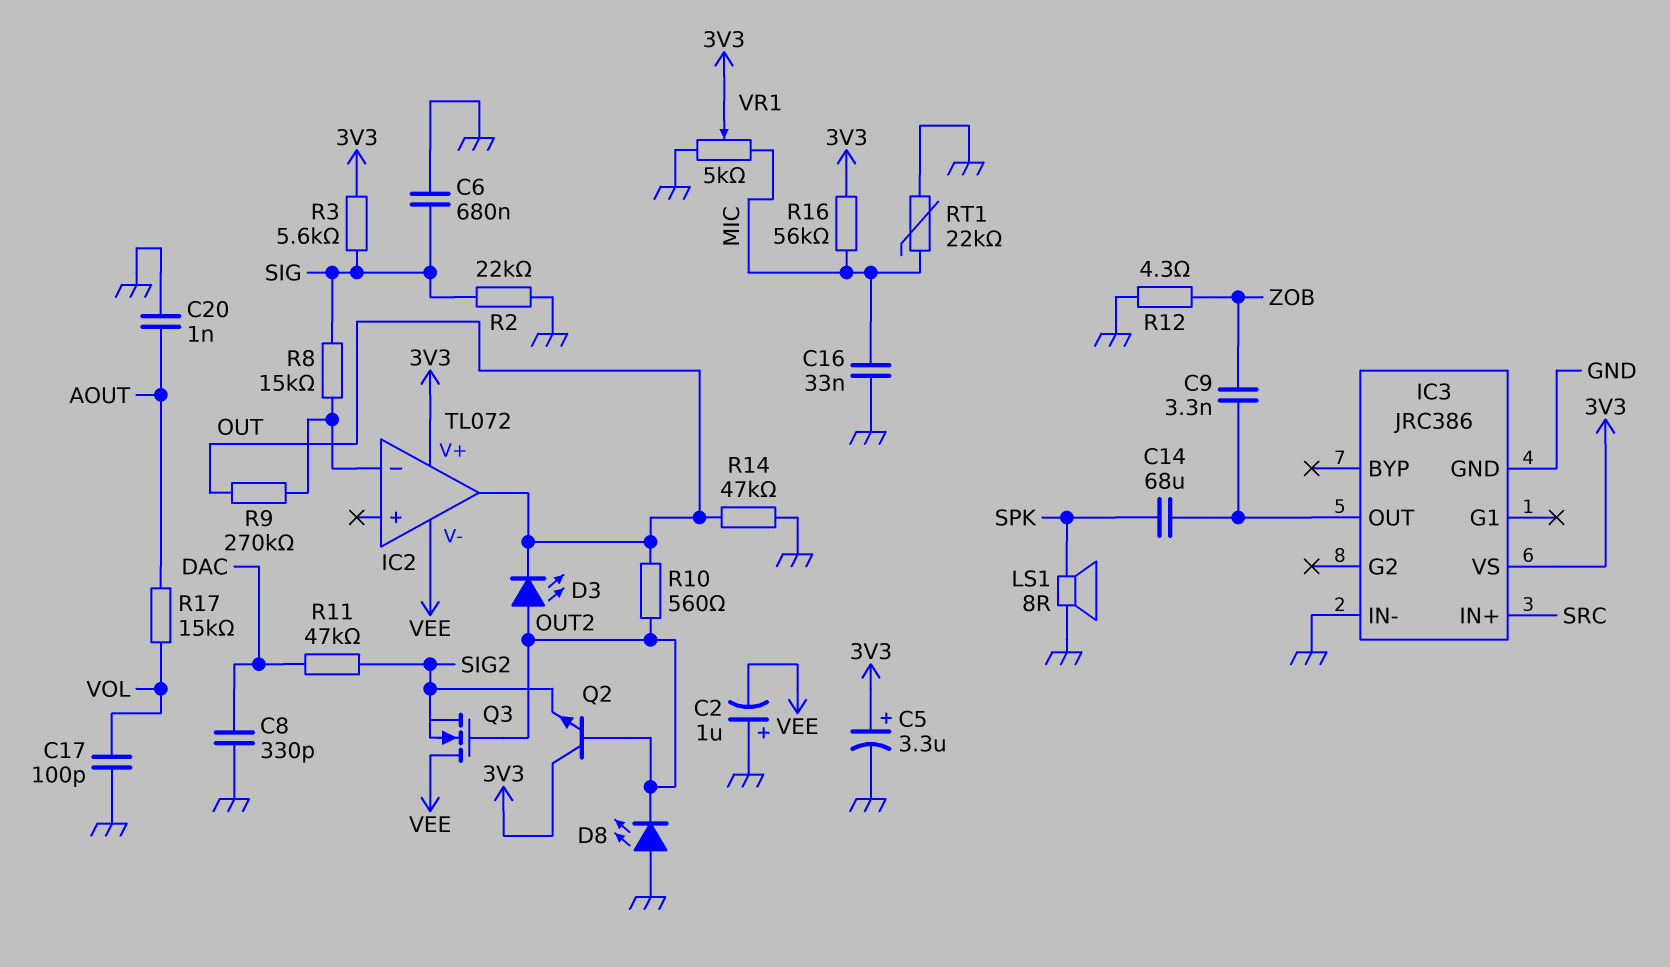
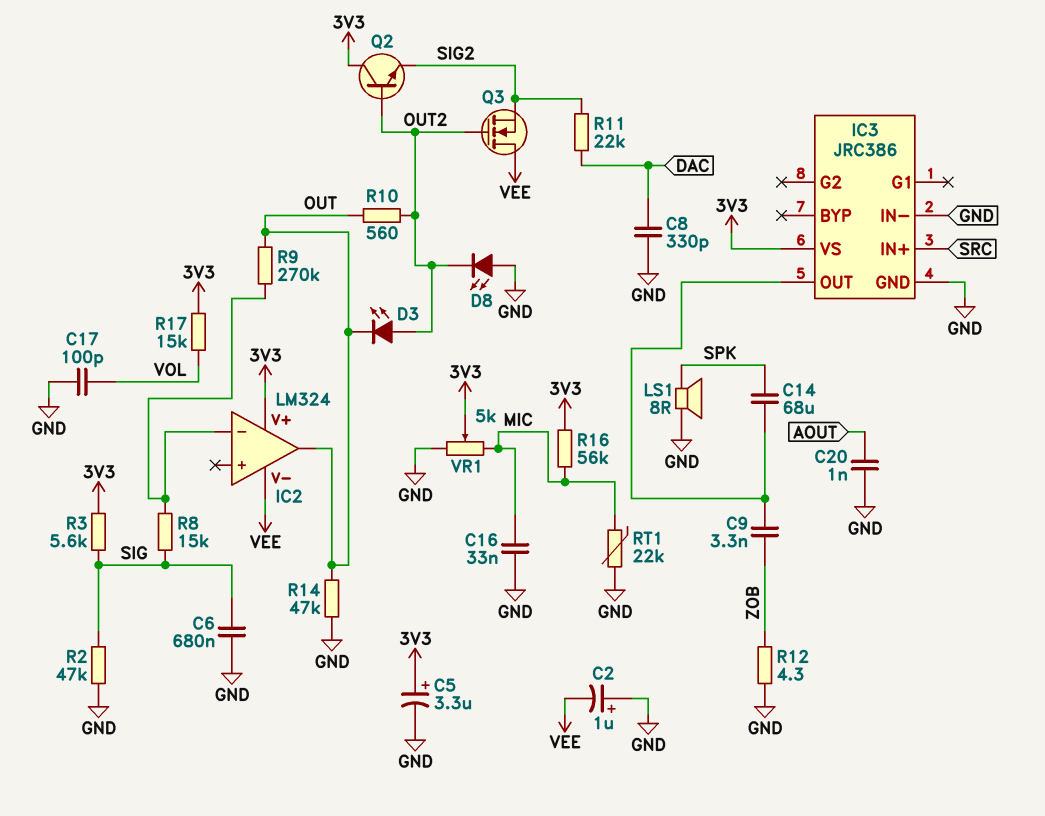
IC2: TL072 -> LM324
R2: 22k (GND, SIG) -> 47k (GND, SIG)
R11: 47k (DAC, SIG2) -> 22k (DAC, SIG2)
R17: 15k (AOUT, VOL) -> 15k (3V3, VOL)

